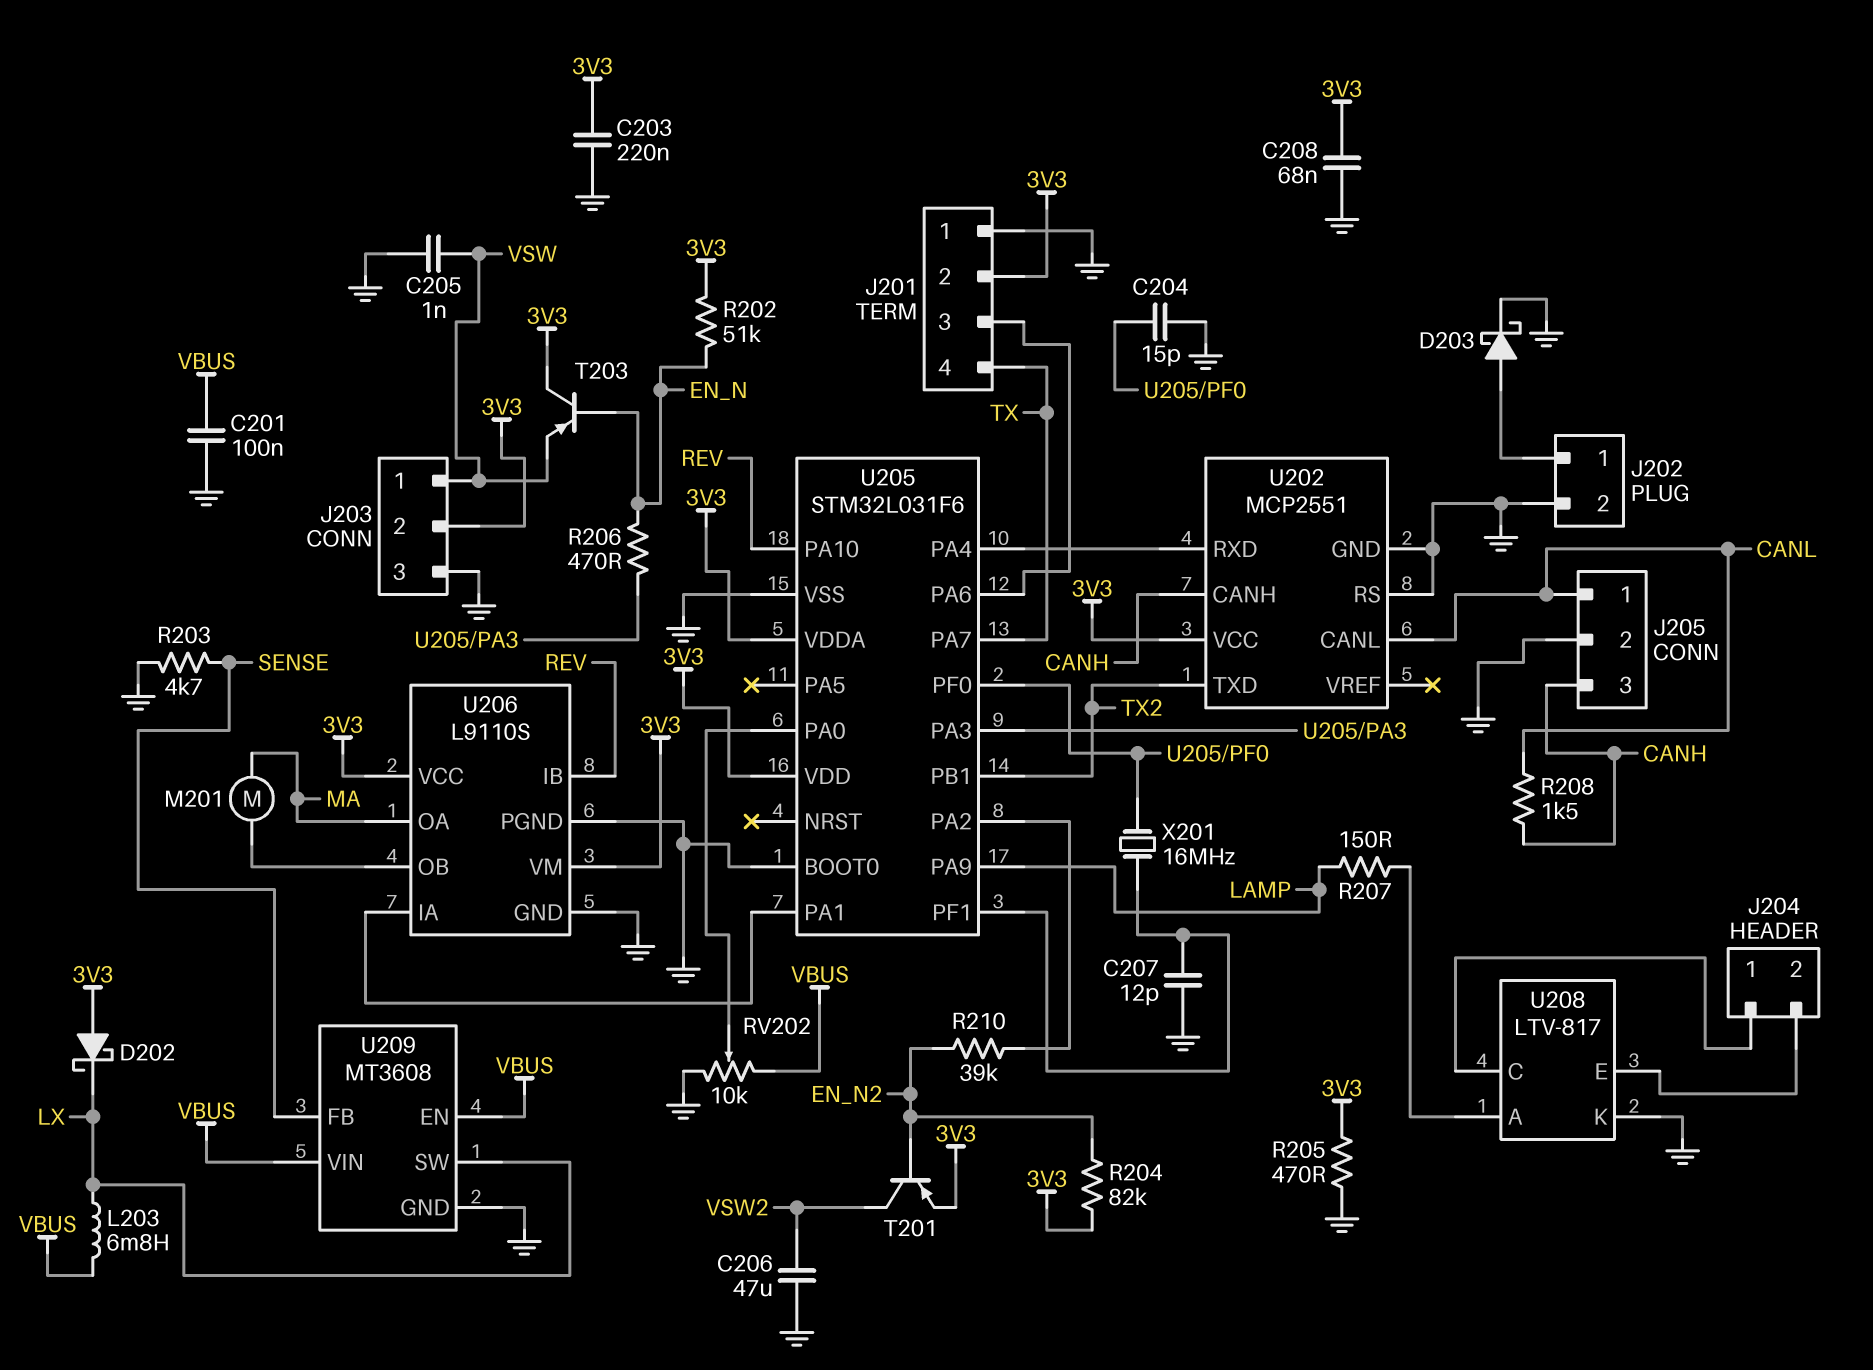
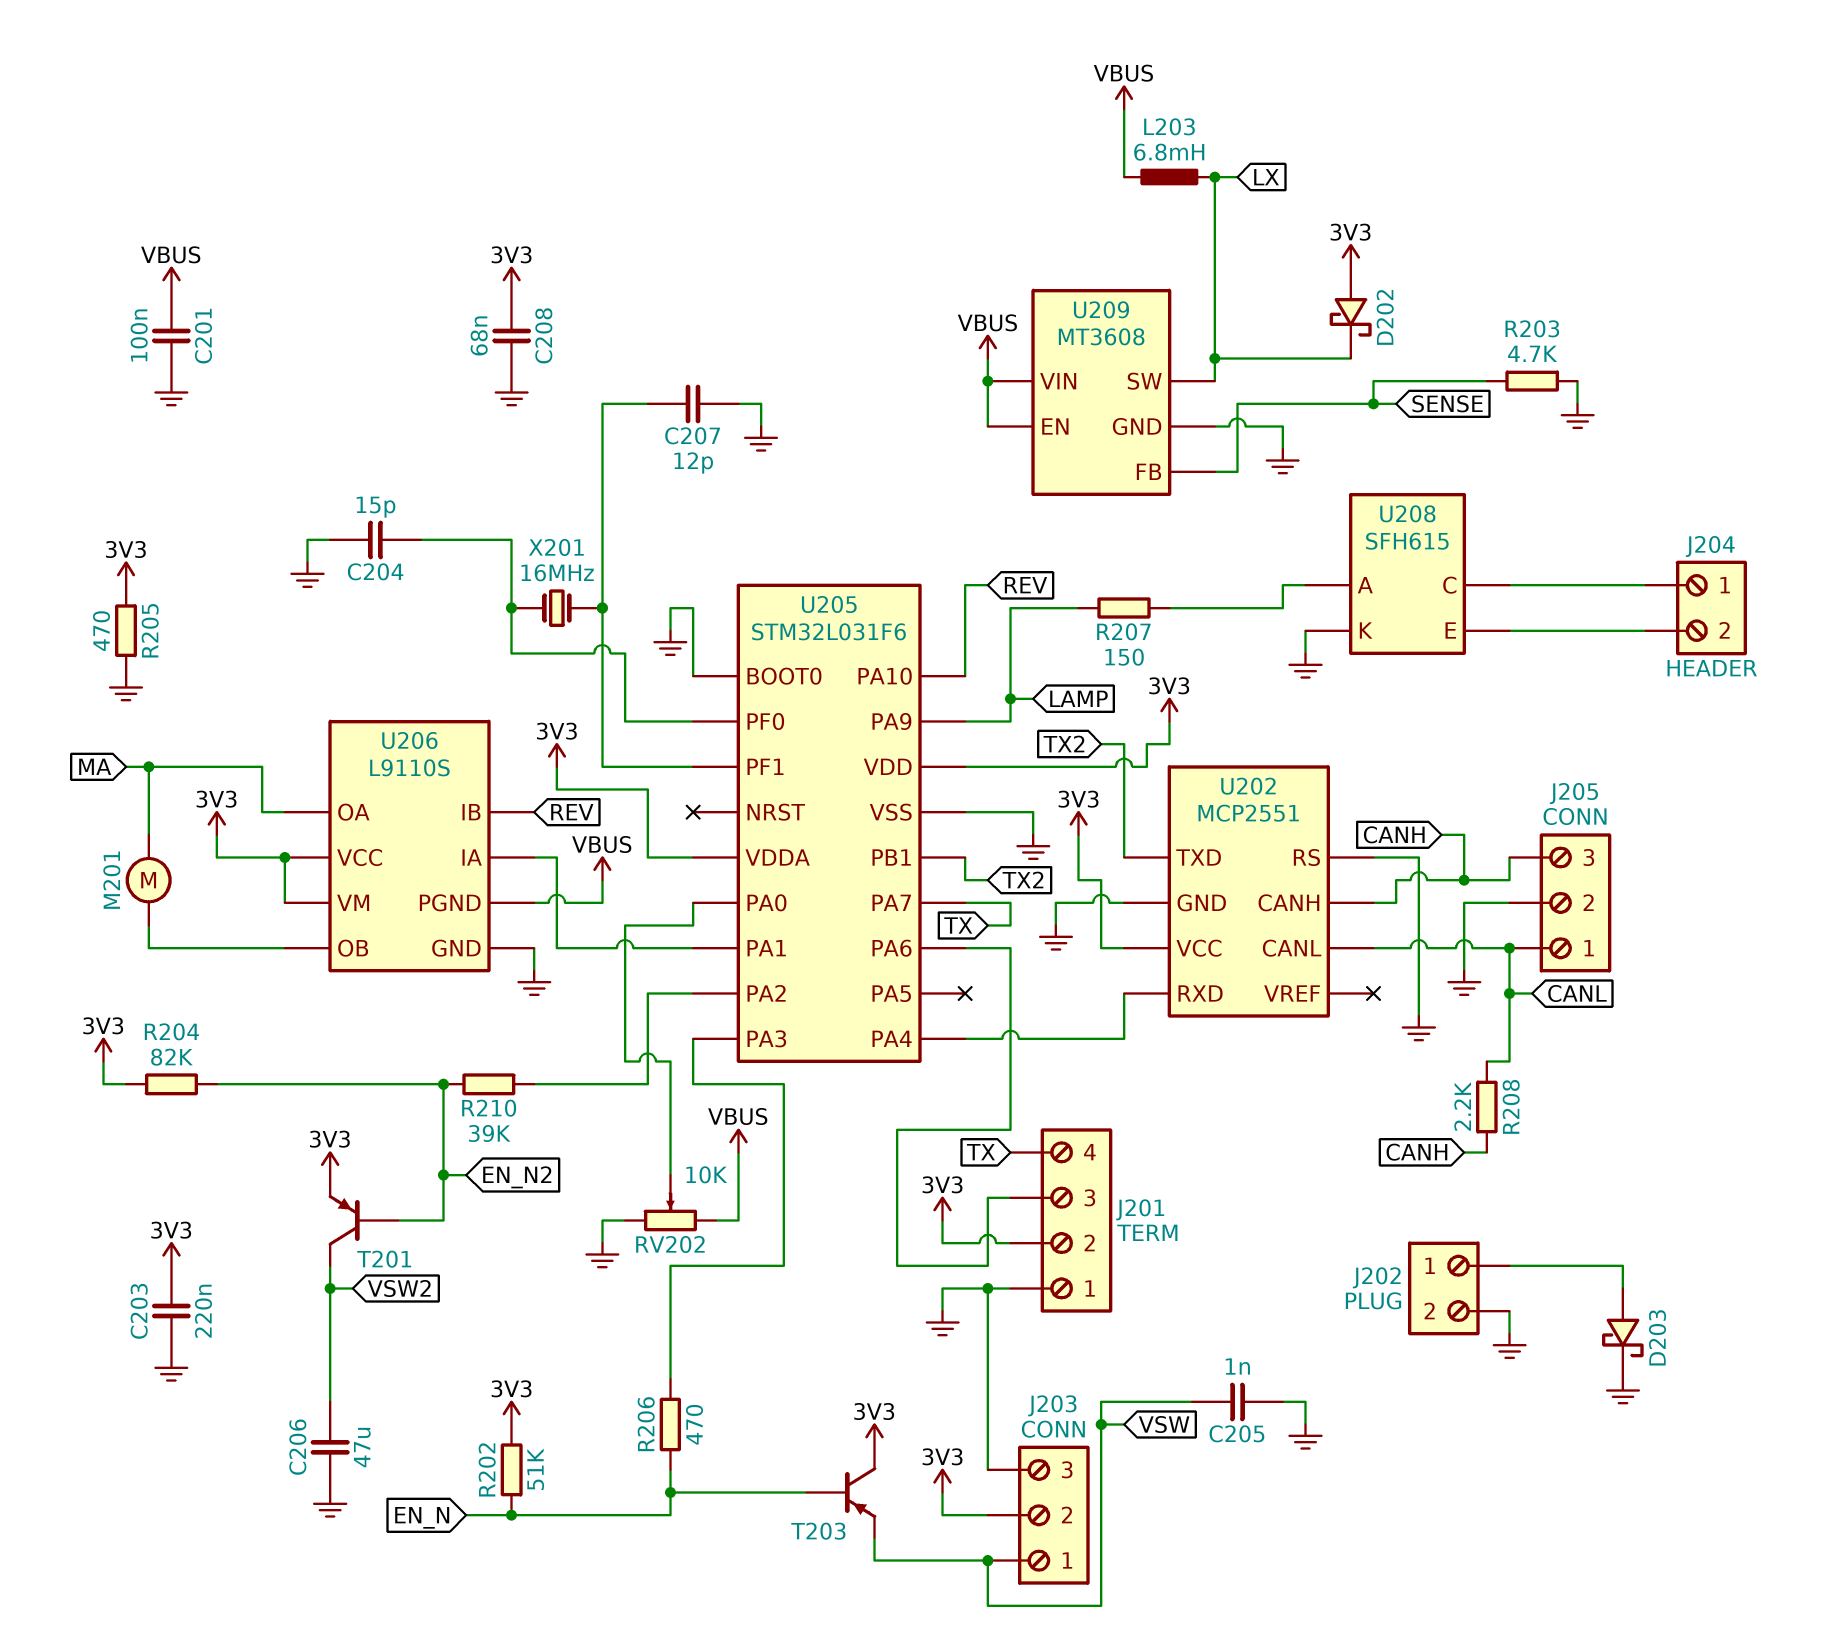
R208: 1.5k (CANH, CANL) -> 2.2k (CANH, CANL)
U206 pin PGND: GND -> VBUS
U208: LTV-817 -> SFH615

